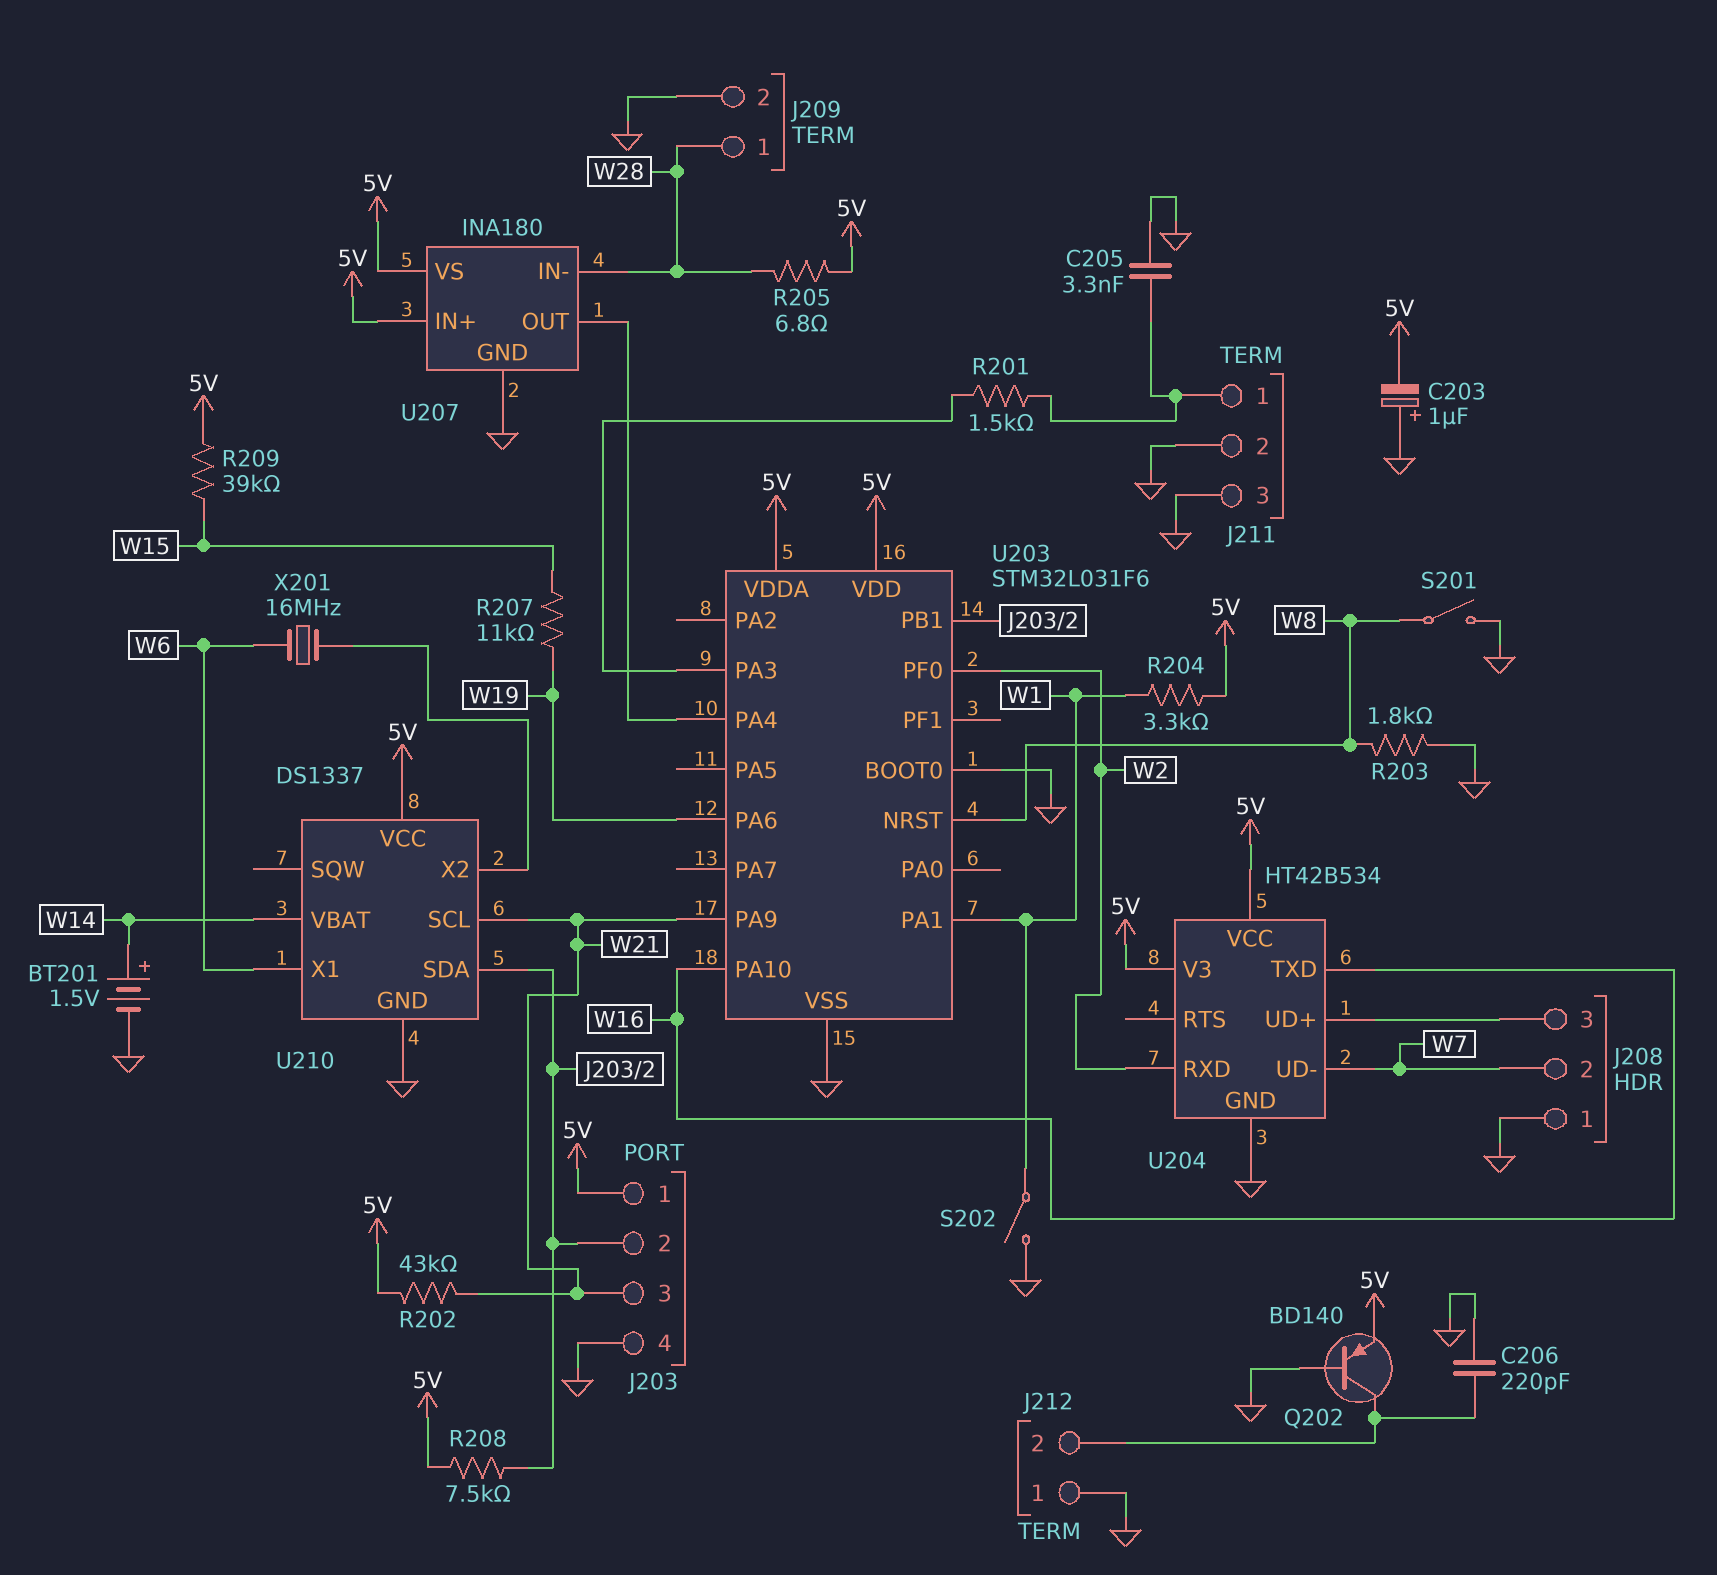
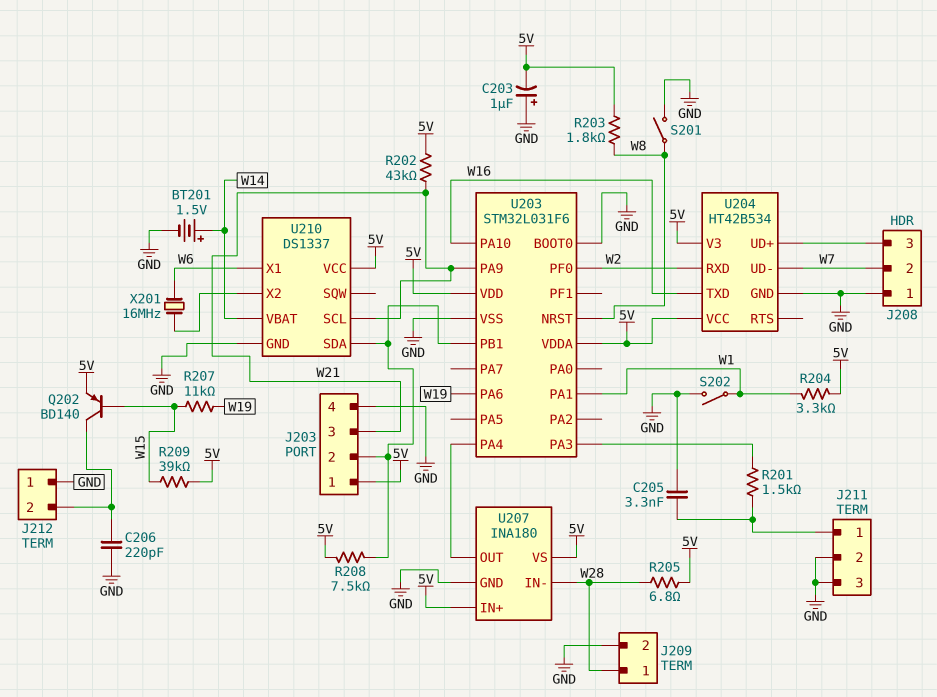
Q202: PNP BD140 (B GND, C J212/2, E 5V) -> PNP BD140 (B W15, C J212/2, E 5V)
R203: 1.8k (GND, W8) -> 1.8k (5V, W8)

